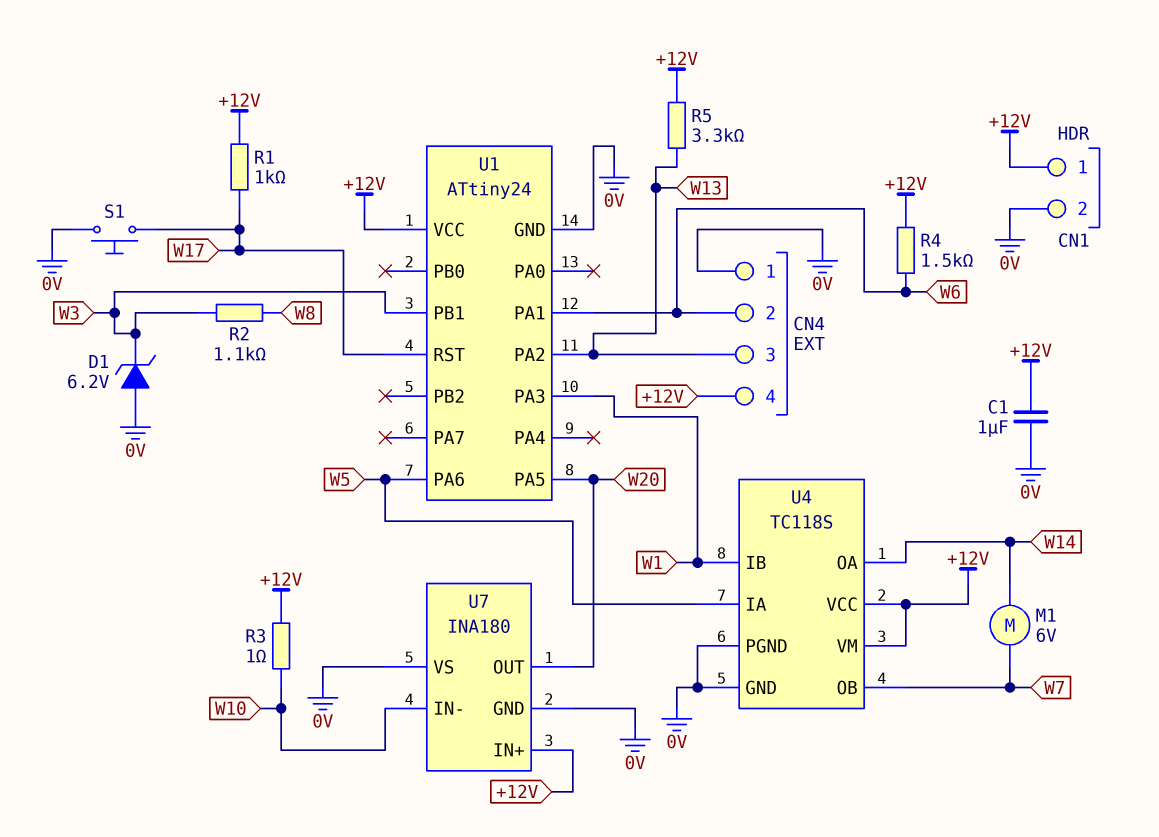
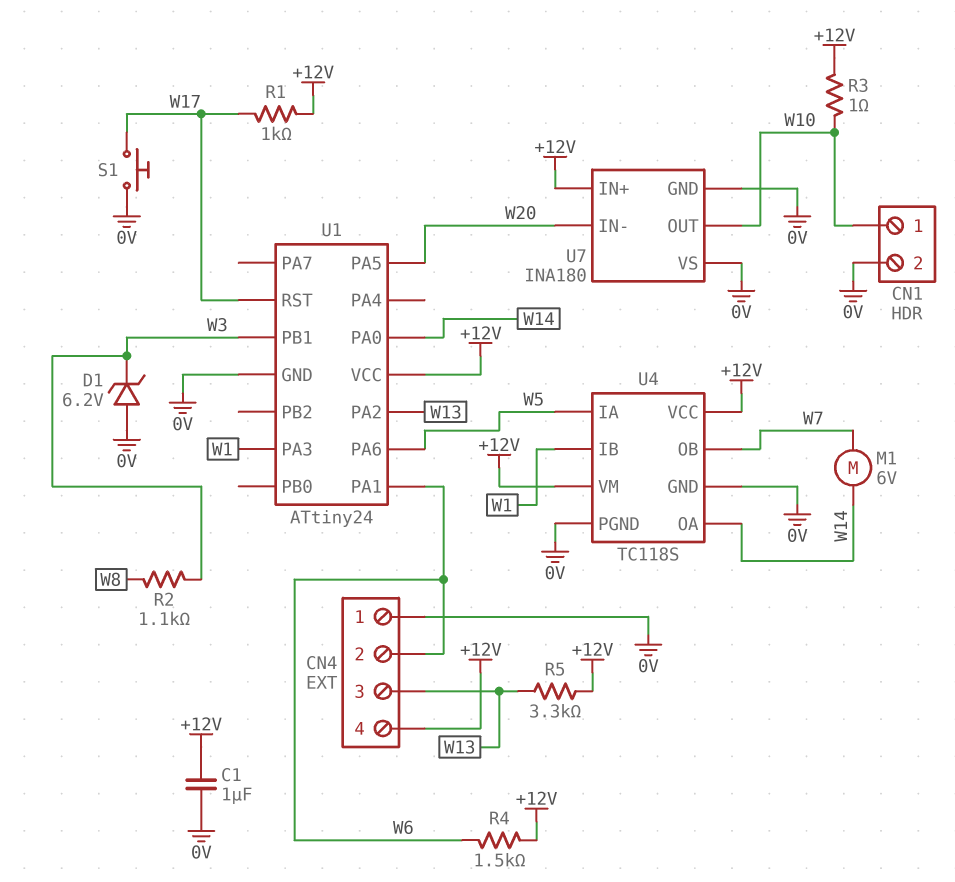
CN1 pin 1: +12V -> W10
U1 pin PA0: none -> W14
U7 pin IN-: W10 -> W20
U7 pin OUT: W20 -> W10

